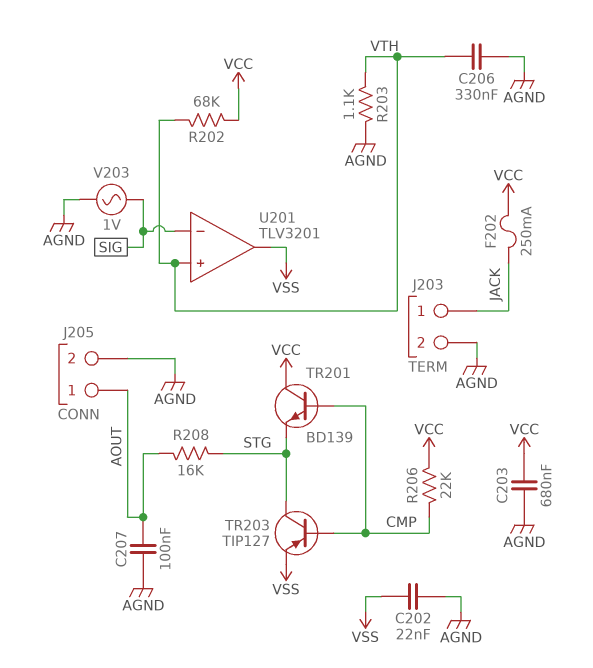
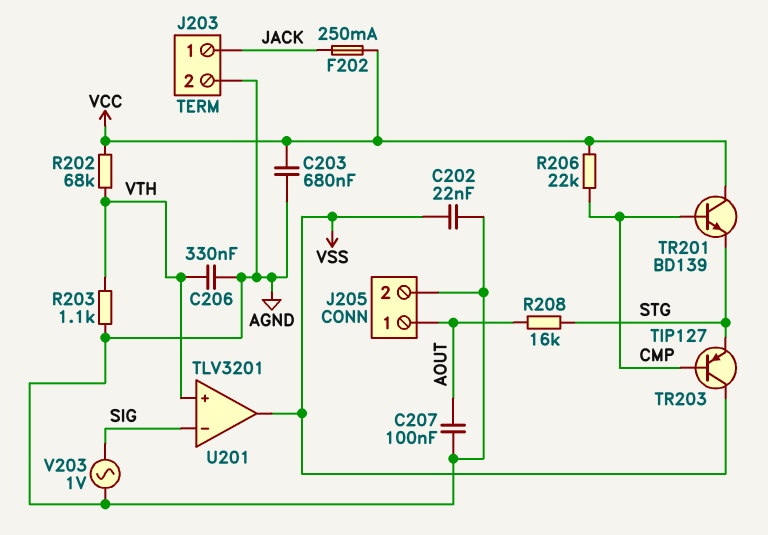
TR203: PNP TIP127 (B CMP, C STG, E VSS) -> PNP TIP127 (B CMP, C VSS, E STG)

